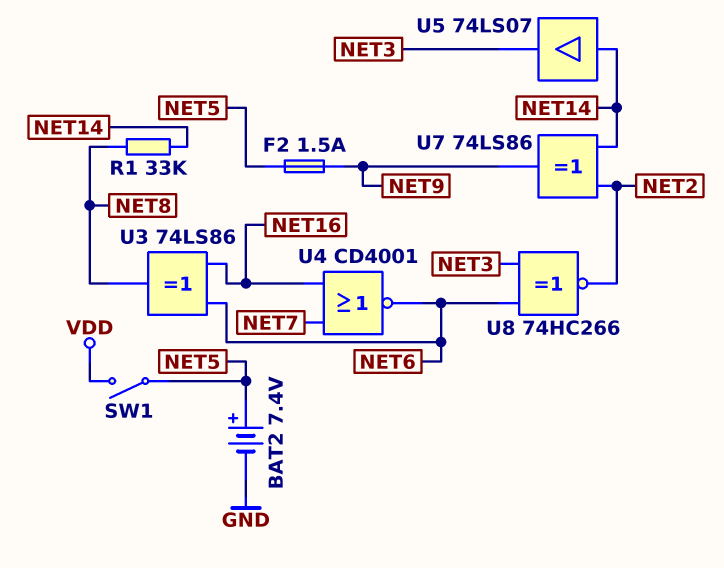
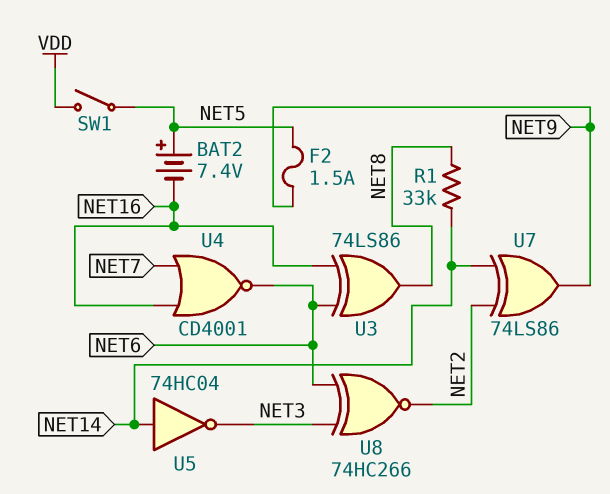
BAT2: 7.4V (plus NET5, minus GND) -> 7.4V (plus NET5, minus NET16)
U5: buffer 74LS07 (in NET14, out NET3) -> NOT 74HC04 (in NET14, out NET3)

